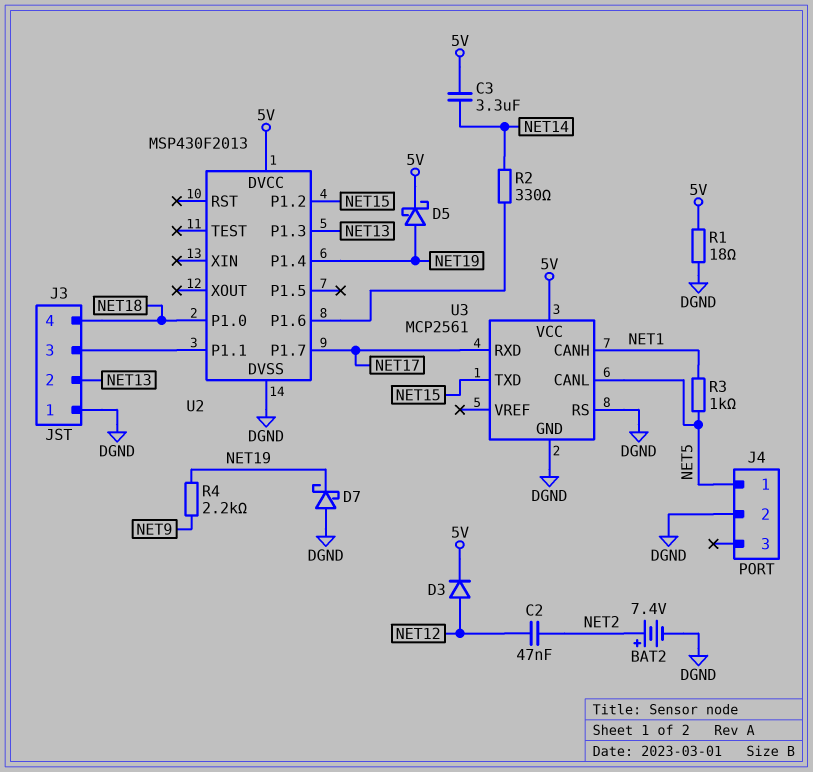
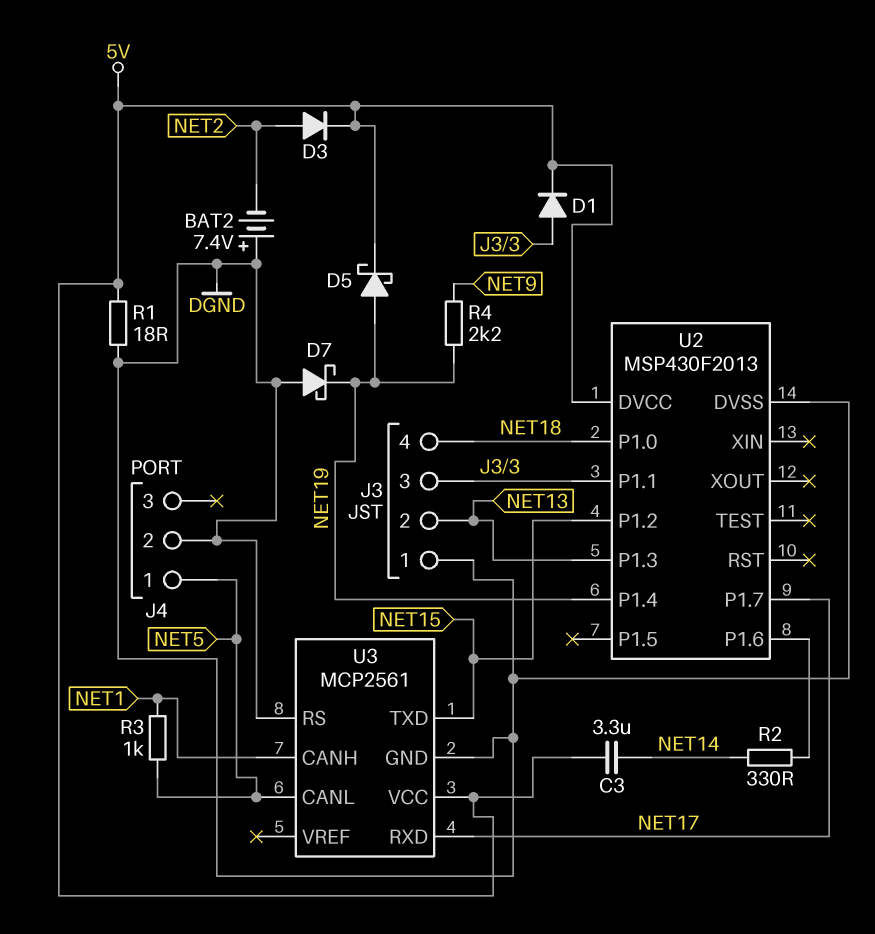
BAT2: 7.4V (plus NET2, minus DGND) -> 7.4V (plus DGND, minus NET2)
C2: 47nF (NET2, NET12) -> none
D1: none -> diode (A J3/3, K 5V)
D3: diode (A NET12, K 5V) -> diode (A NET2, K 5V)

